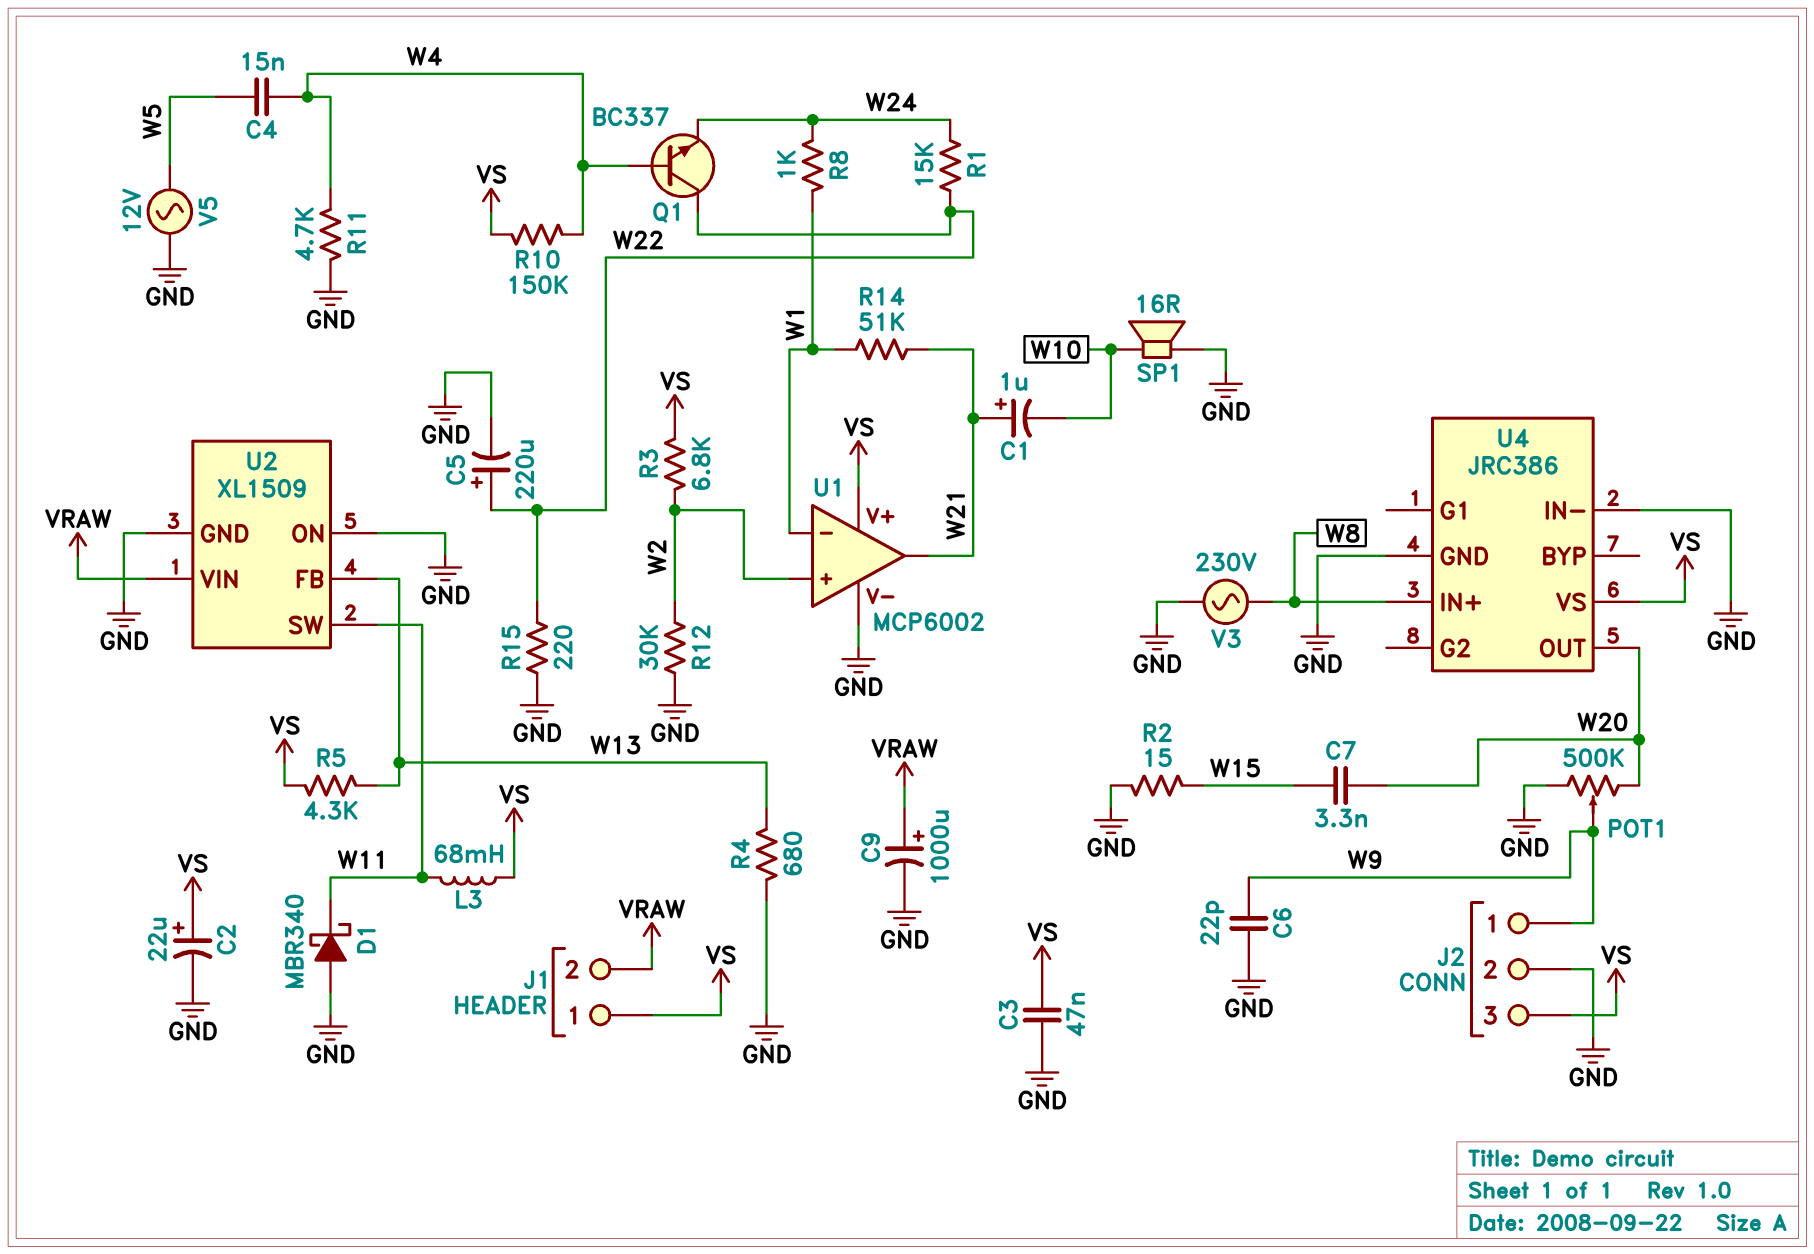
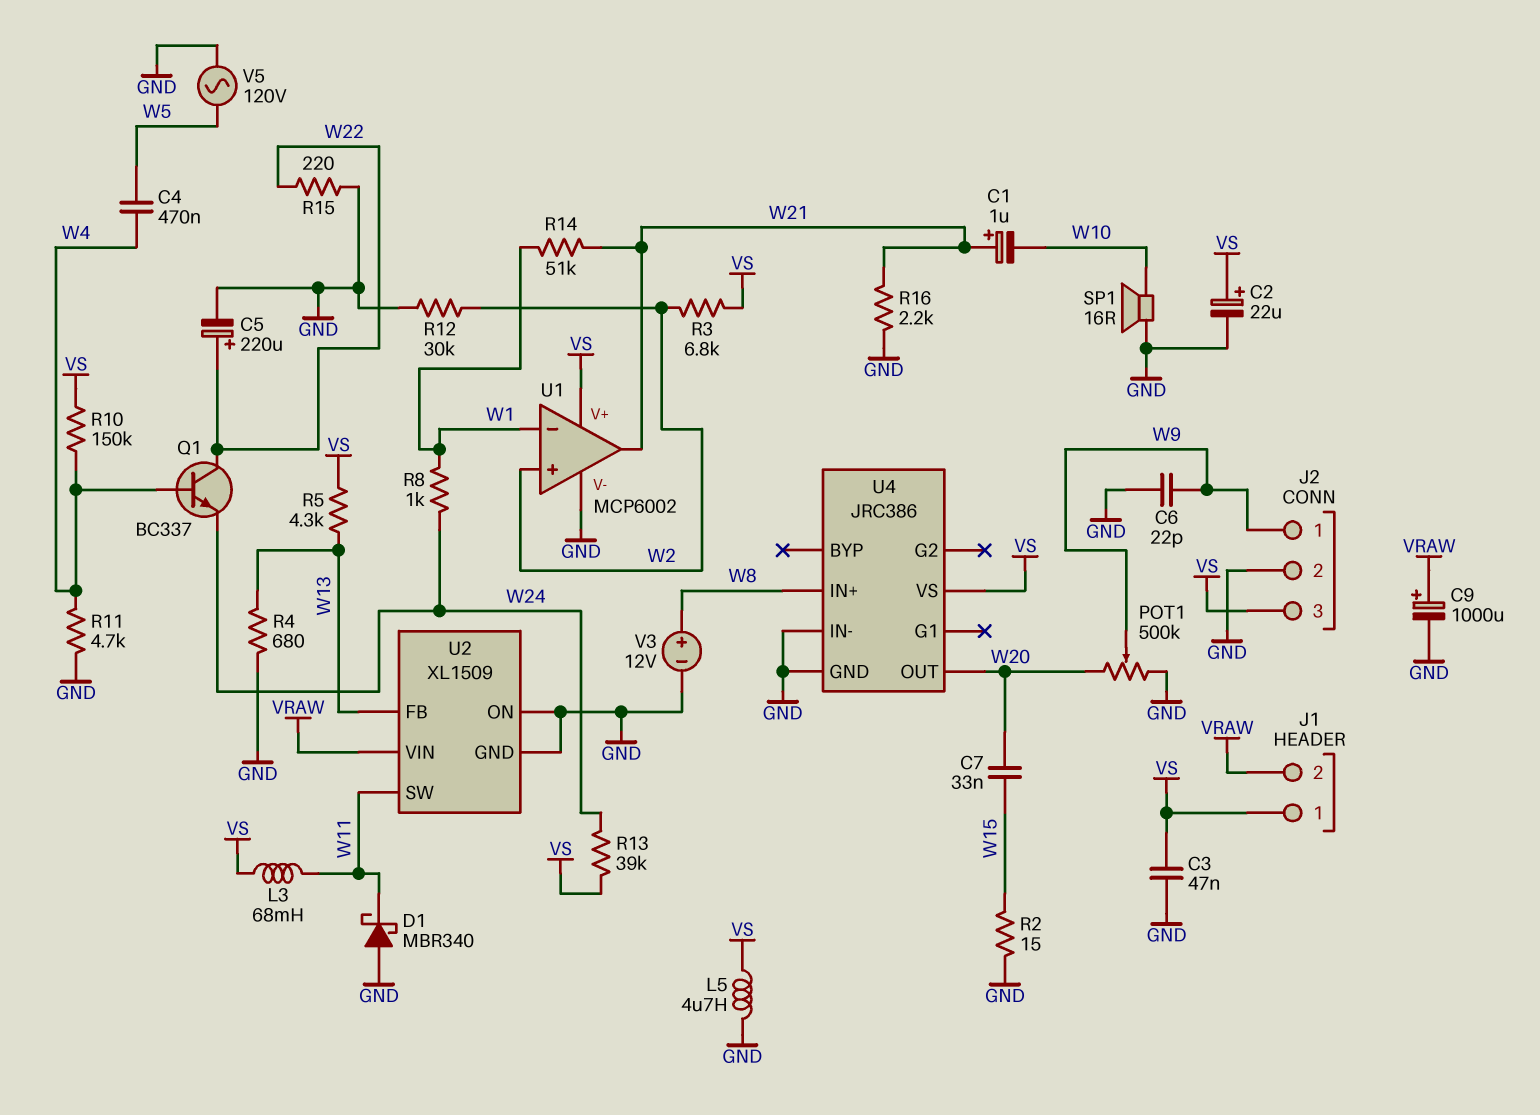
C4: 15nF (W4, W5) -> 470nF (W4, W5)
C7: 3.3nF (W15, W20) -> 33nF (W15, W20)
L5: none -> 4.7uH (GND, VS)
R1: 15k (W22, W24) -> none
R13: none -> 39k (VS, W24)
R16: none -> 2.2k (GND, W21)
V3: AC 230V (GND, W8) -> 12V (plus W8, minus GND)
V5: AC 12V (GND, W5) -> AC 120V (GND, W5)

